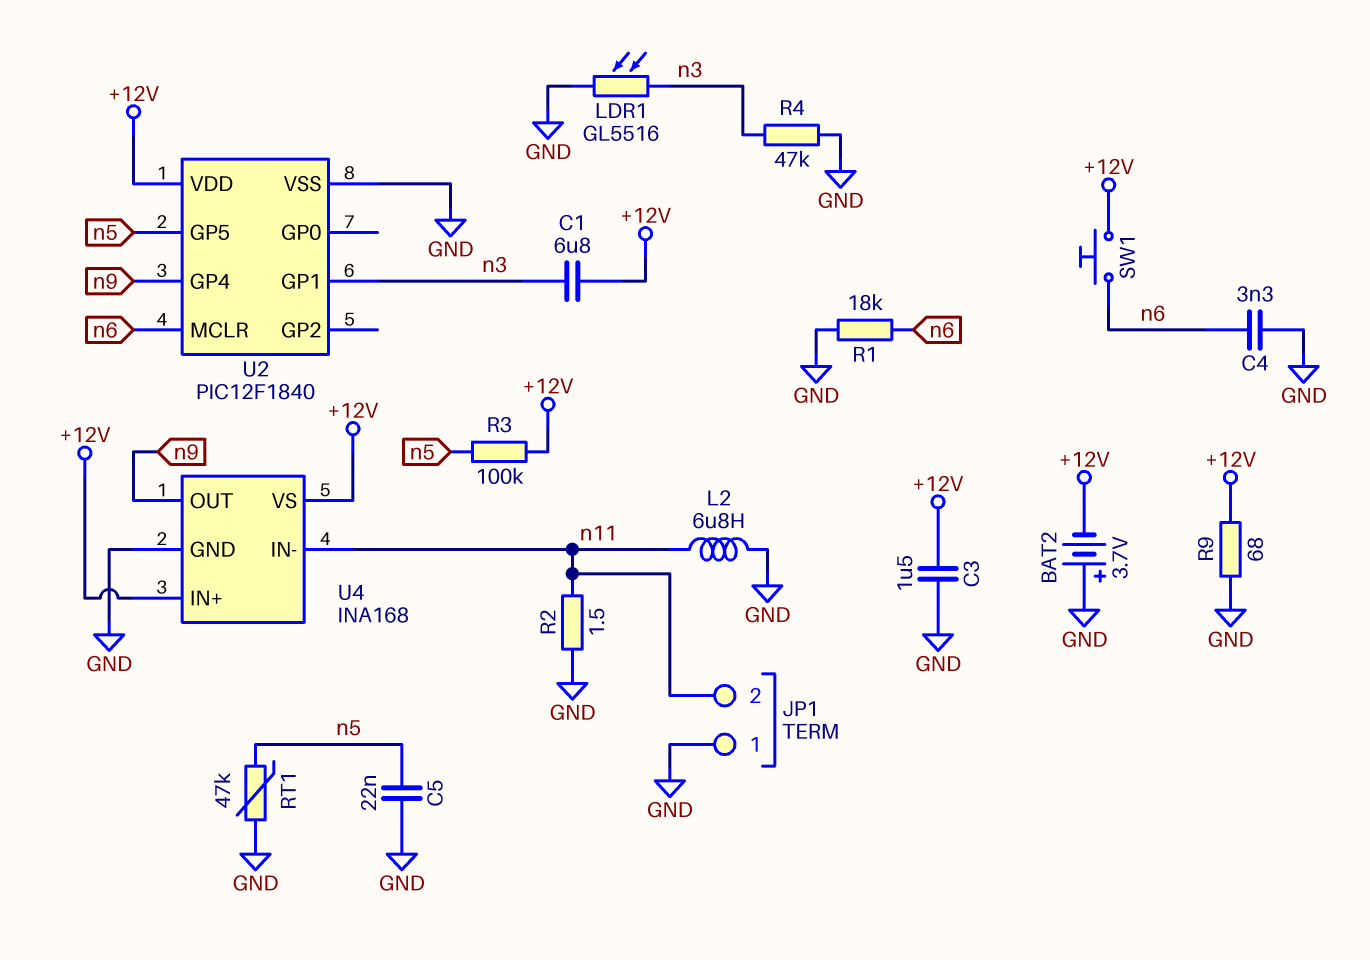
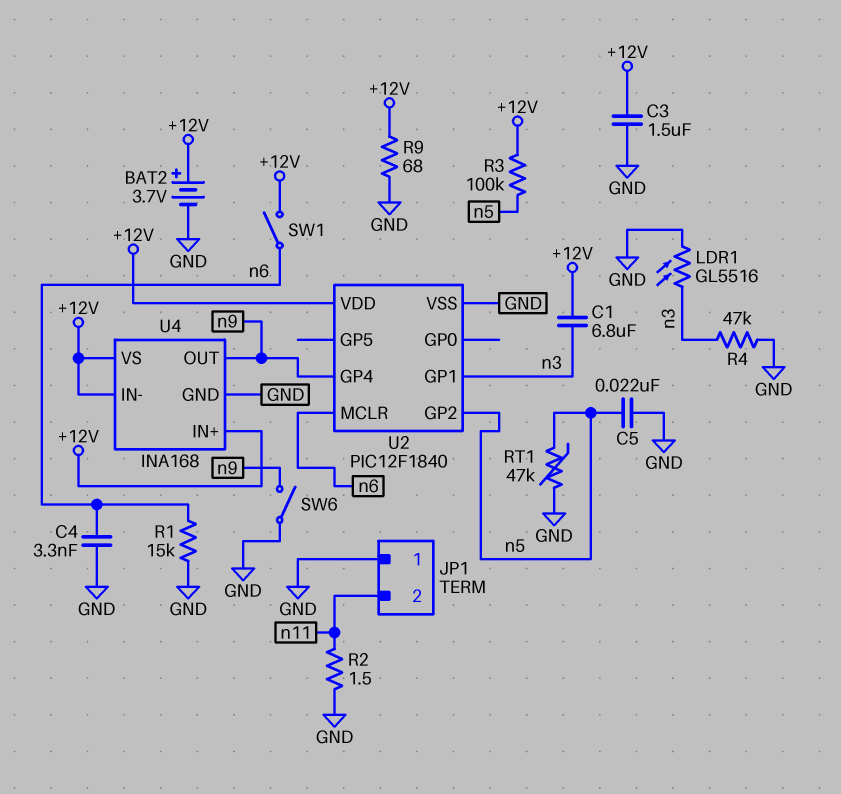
BAT2: 3.7V (plus GND, minus +12V) -> 3.7V (plus +12V, minus GND)
L2: 6.8uH (GND, n11) -> none
R1: 18k (GND, n6) -> 15k (GND, n6)
SW1: button (+12V, n6) -> switch (+12V, n6)
SW6: none -> switch (GND, n9)
U2 pin GP2: none -> n5
U2 pin GP5: n5 -> none
U4 pin IN-: n11 -> +12V

